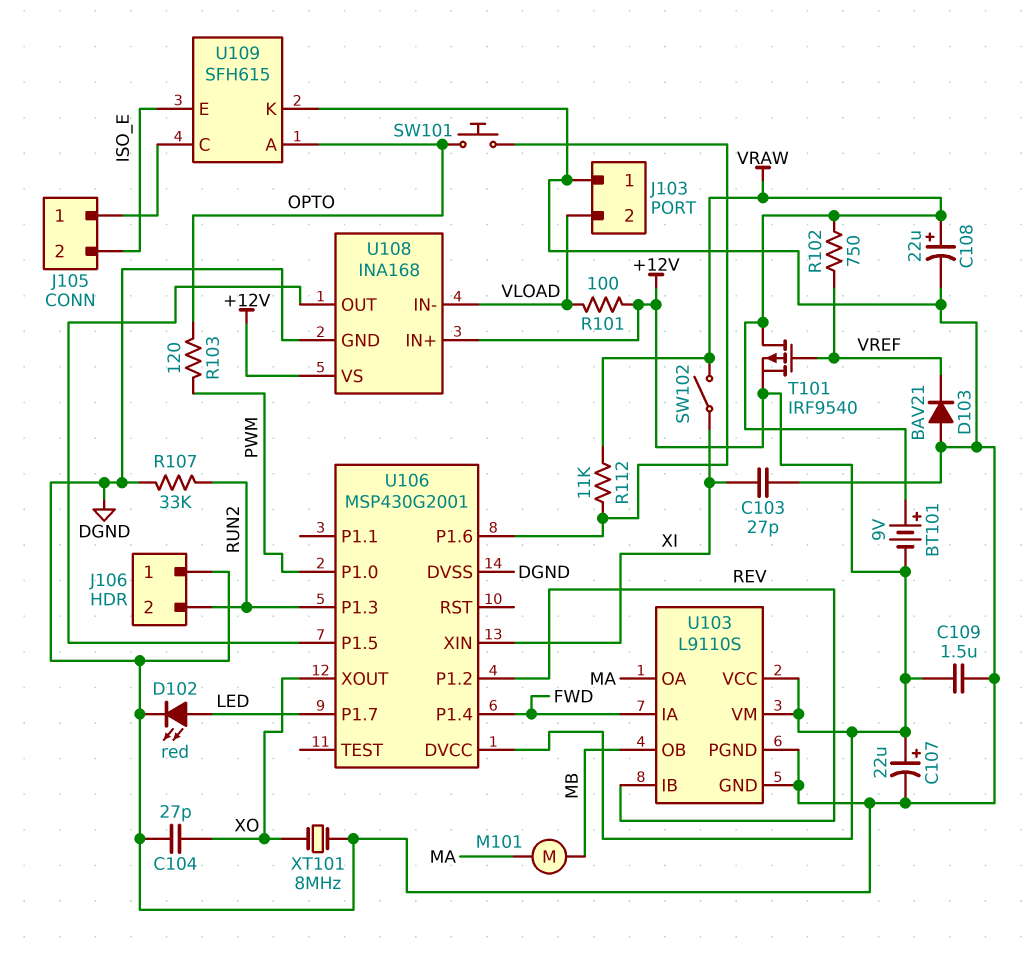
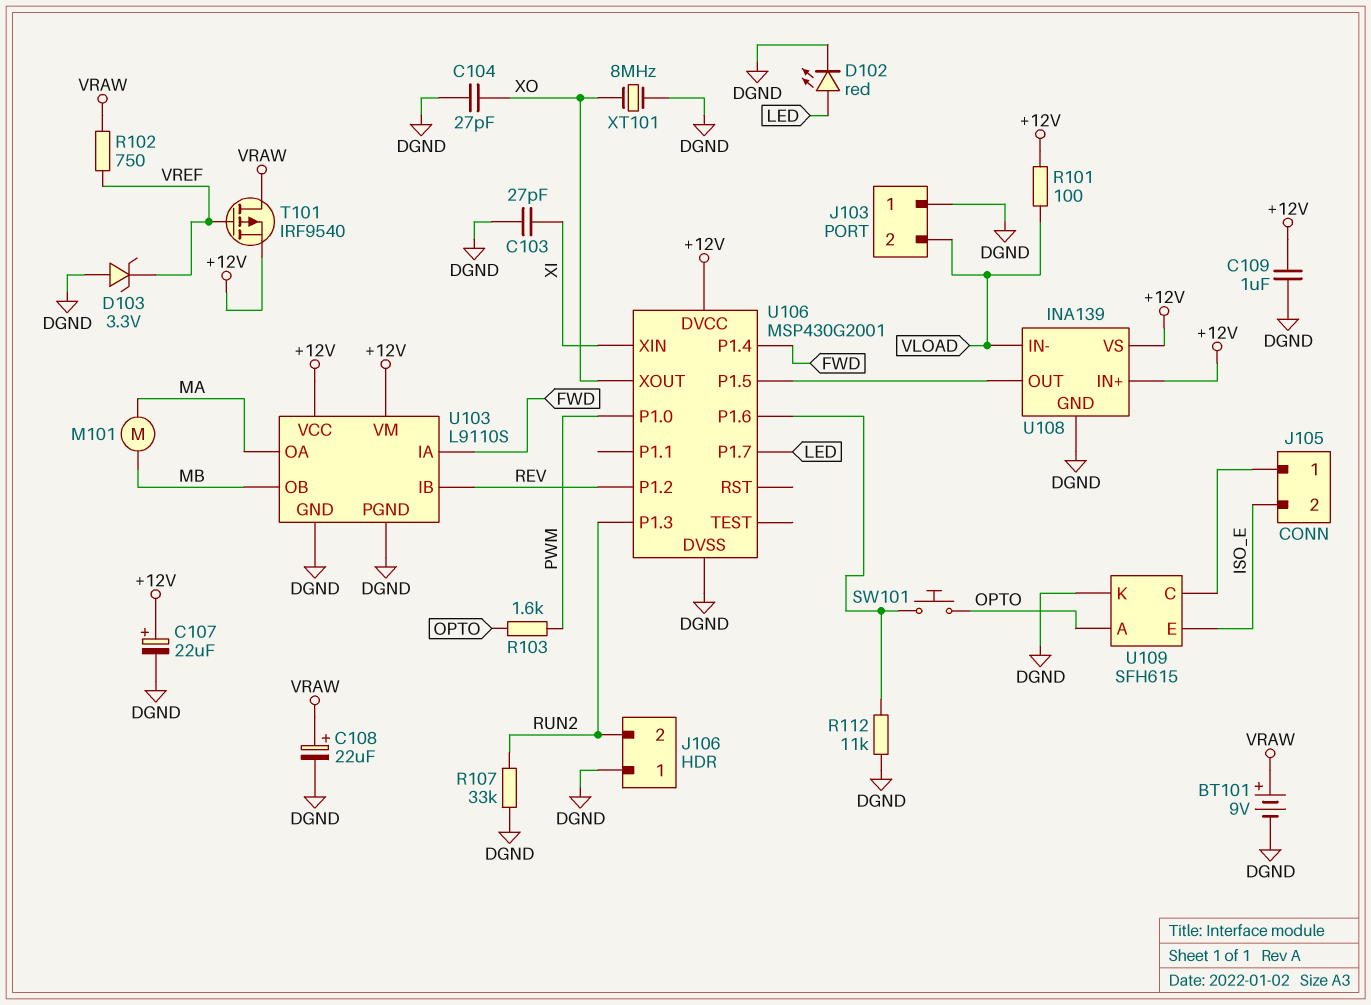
BT101: 9V (plus VRAW, minus +12V) -> 9V (plus VRAW, minus DGND)
C109: 1.5uF (+12V, DGND) -> 1uF (+12V, DGND)
D103: diode BAV21 (A DGND, K VREF) -> zener 3.3V (A DGND, K VREF)
R103: 120 (OPTO, PWM) -> 1.6k (OPTO, PWM)
R112: 11k (U106/P1.6, VRAW) -> 11k (DGND, U106/P1.6)
SW102: switch (VRAW, XI) -> none
U108: INA168 -> INA139

